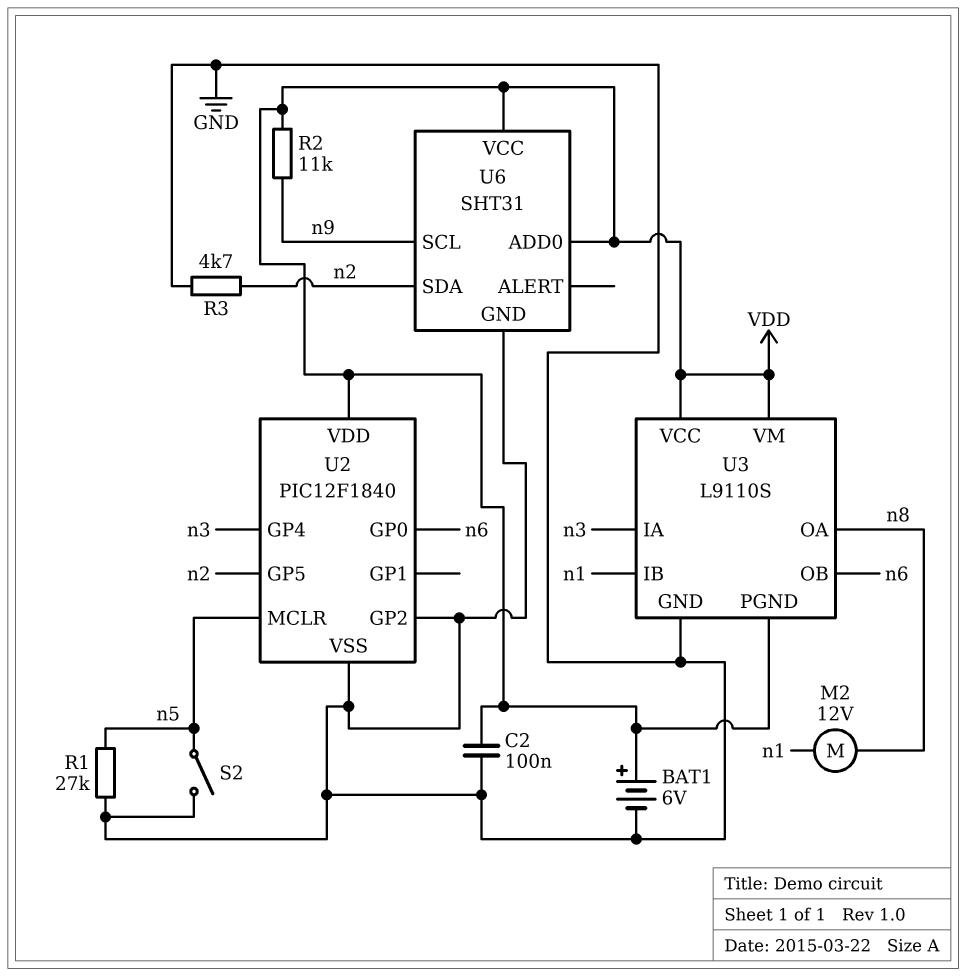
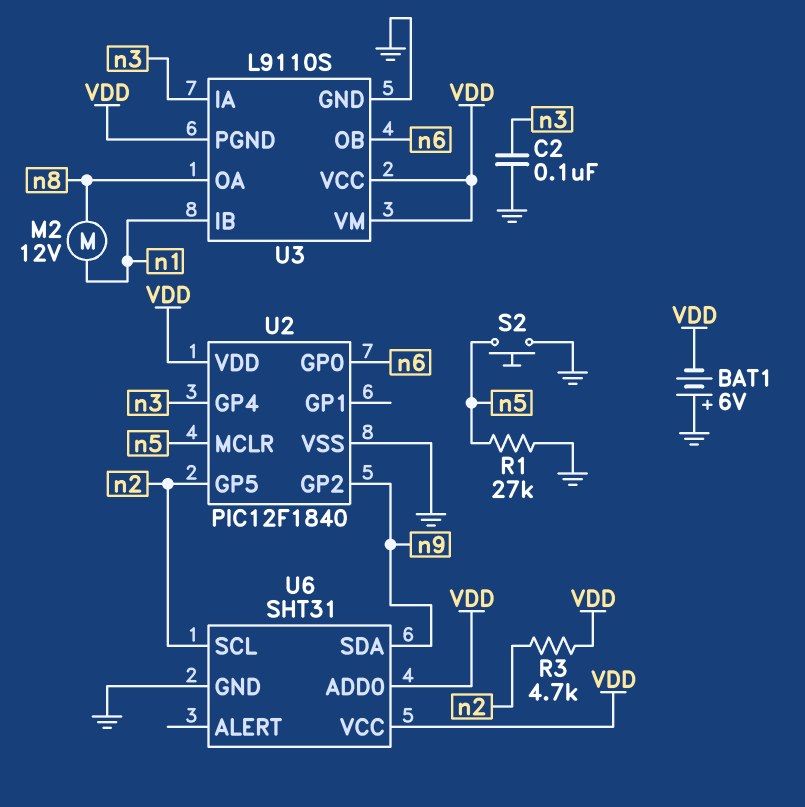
BAT1: 6V (plus VDD, minus GND) -> 6V (plus GND, minus VDD)
C2: 100nF (GND, VDD) -> 100nF (GND, n3)
R2: 11k (VDD, n9) -> none
R3: 4.7k (GND, n2) -> 4.7k (VDD, n2)
S2: switch (GND, n5) -> button (GND, n5)
U2 pin GP2: GND -> n9
U6 pin SCL: n9 -> n2
U6 pin SDA: n2 -> n9

